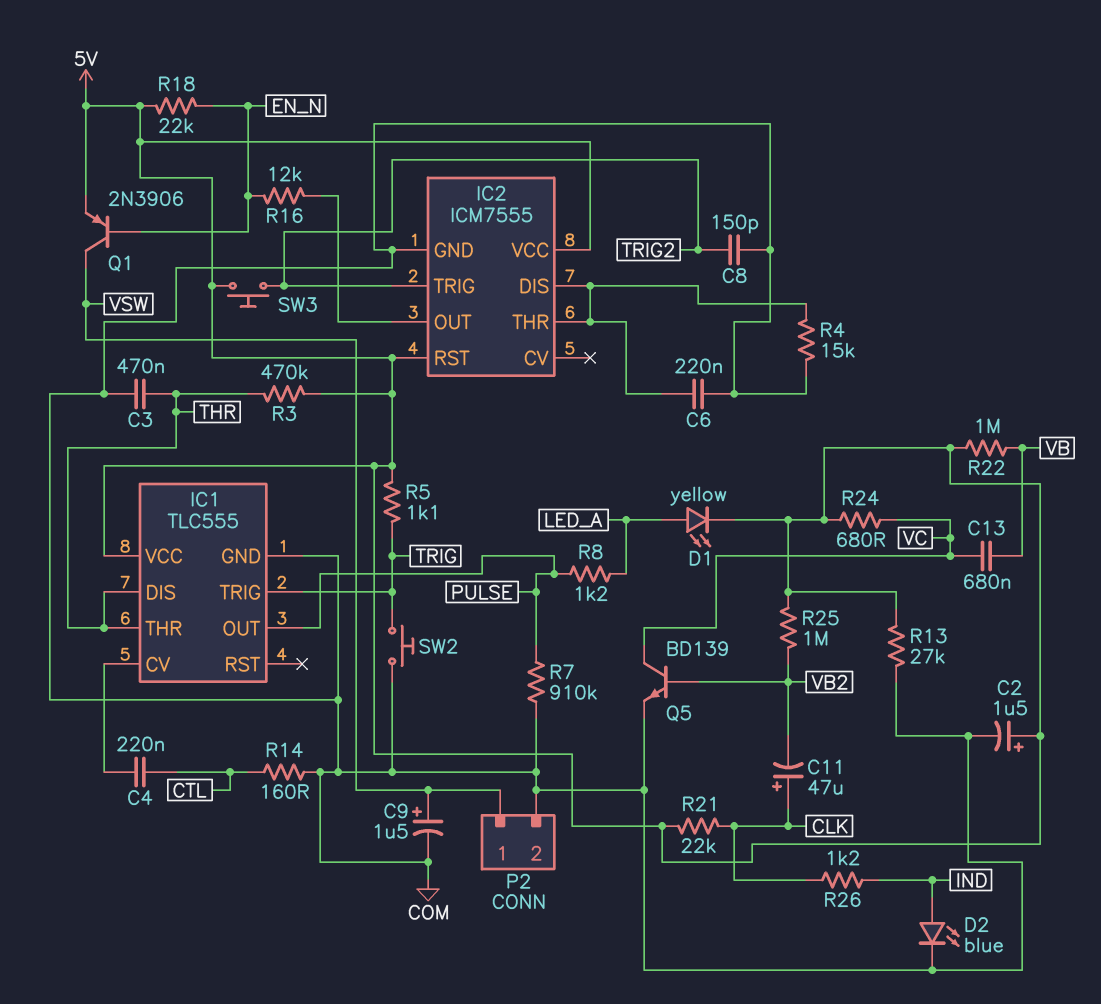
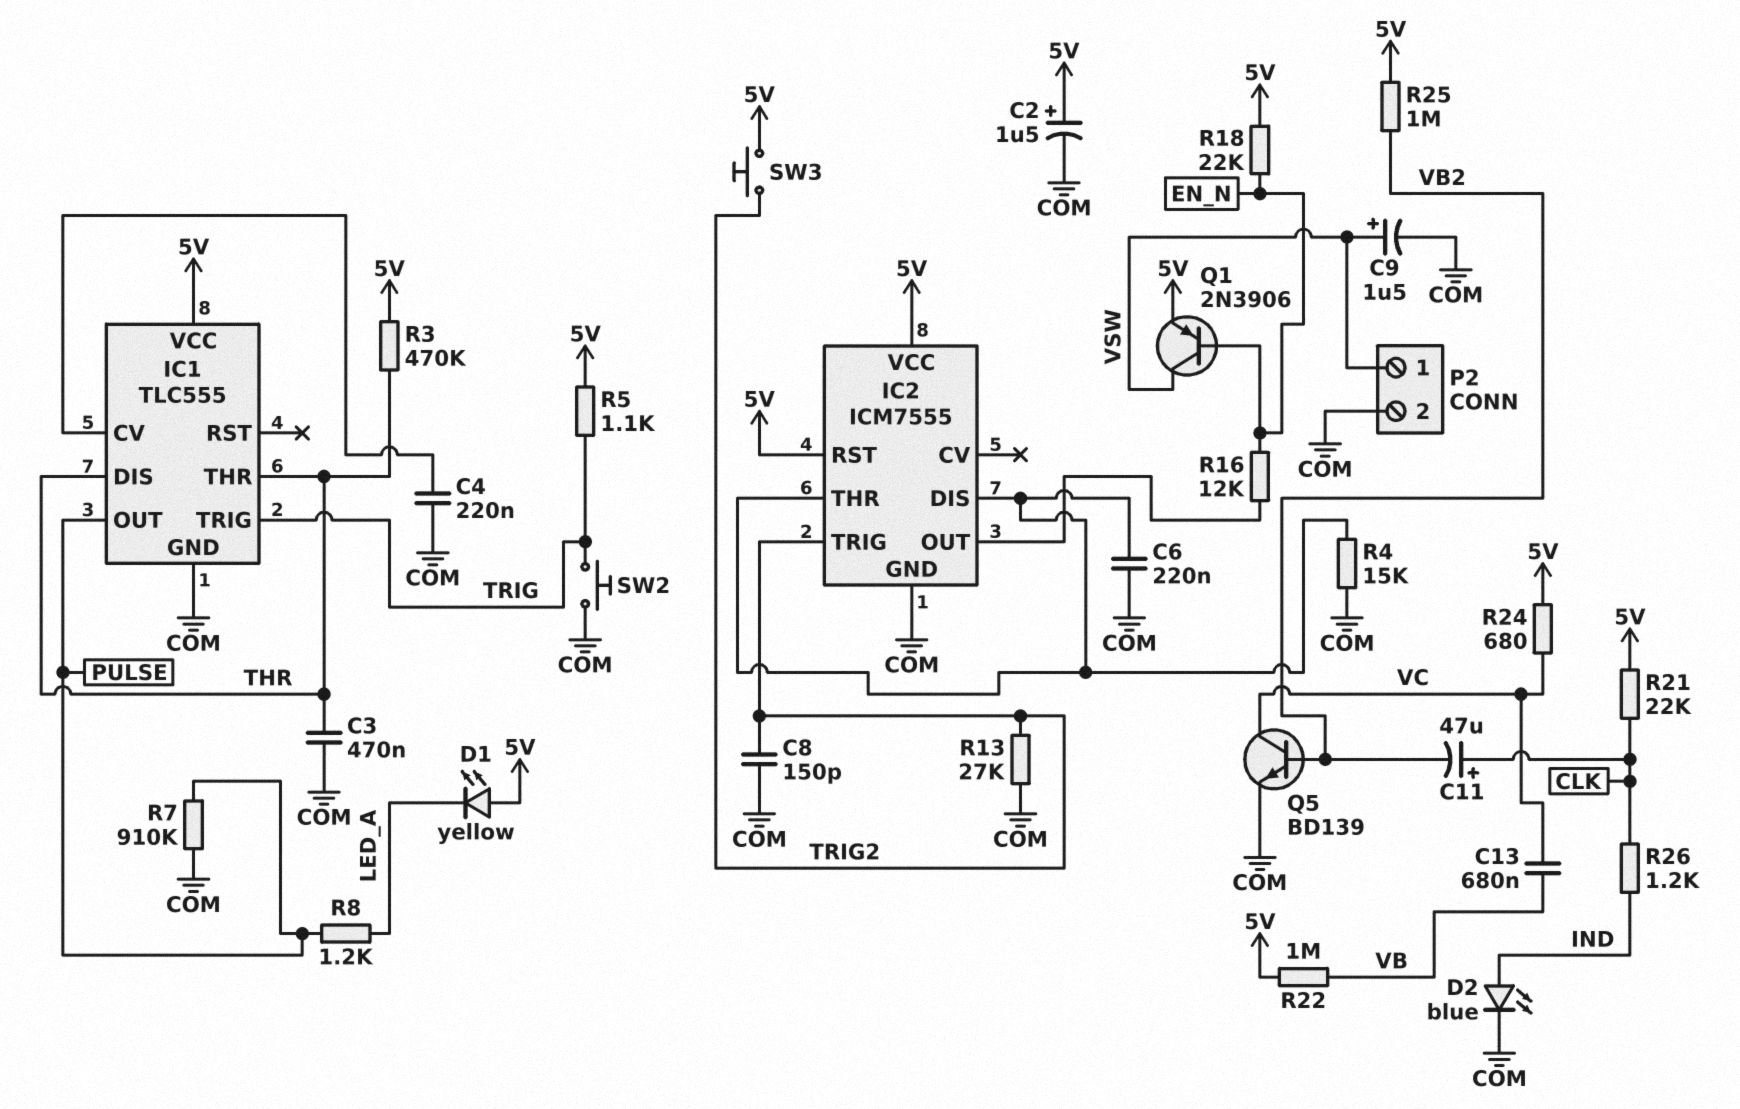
C4: 220nF (CTL, IC1/CV) -> 220nF (COM, IC1/CV)
D1: LED yellow (A LED_A, K 5V) -> LED yellow (A 5V, K LED_A)
R13: 27k (5V, COM) -> 27k (COM, TRIG2)
R14: 160 (COM, CTL) -> none

